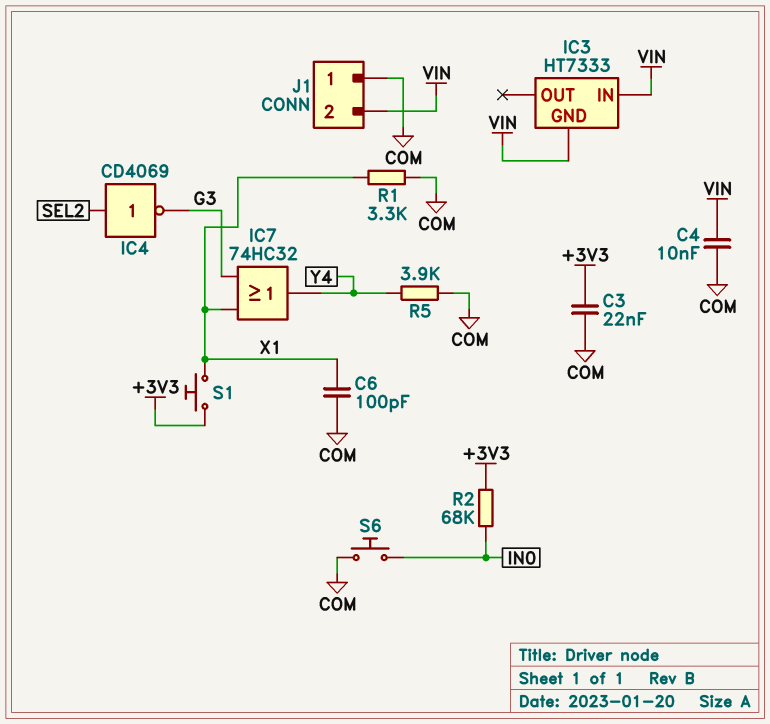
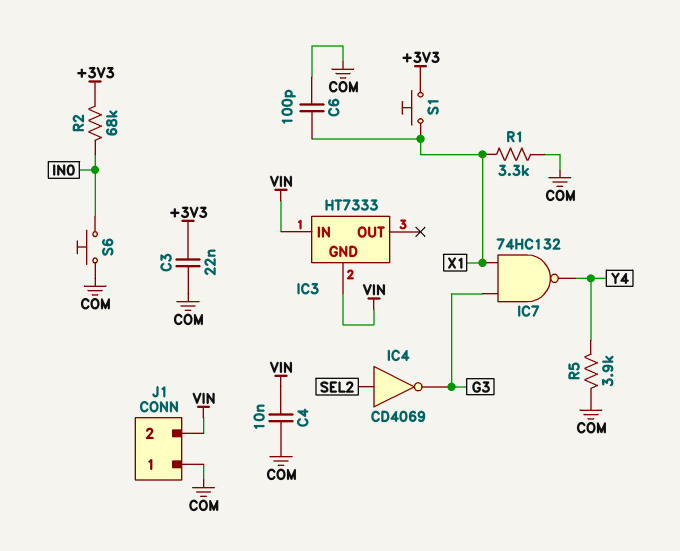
IC7: OR 74HC32 (in G3, in X1, out Y4) -> NAND 74HC132 (in G3, in X1, out Y4)

